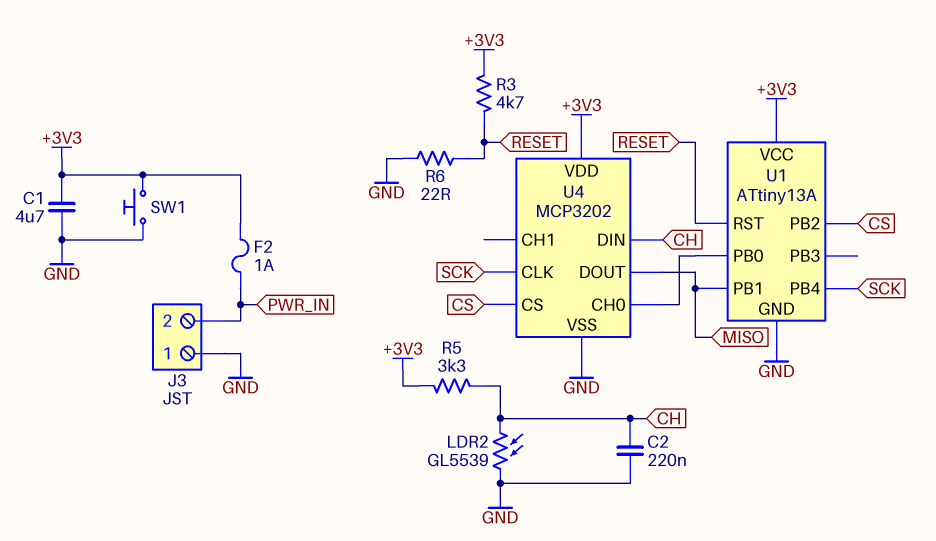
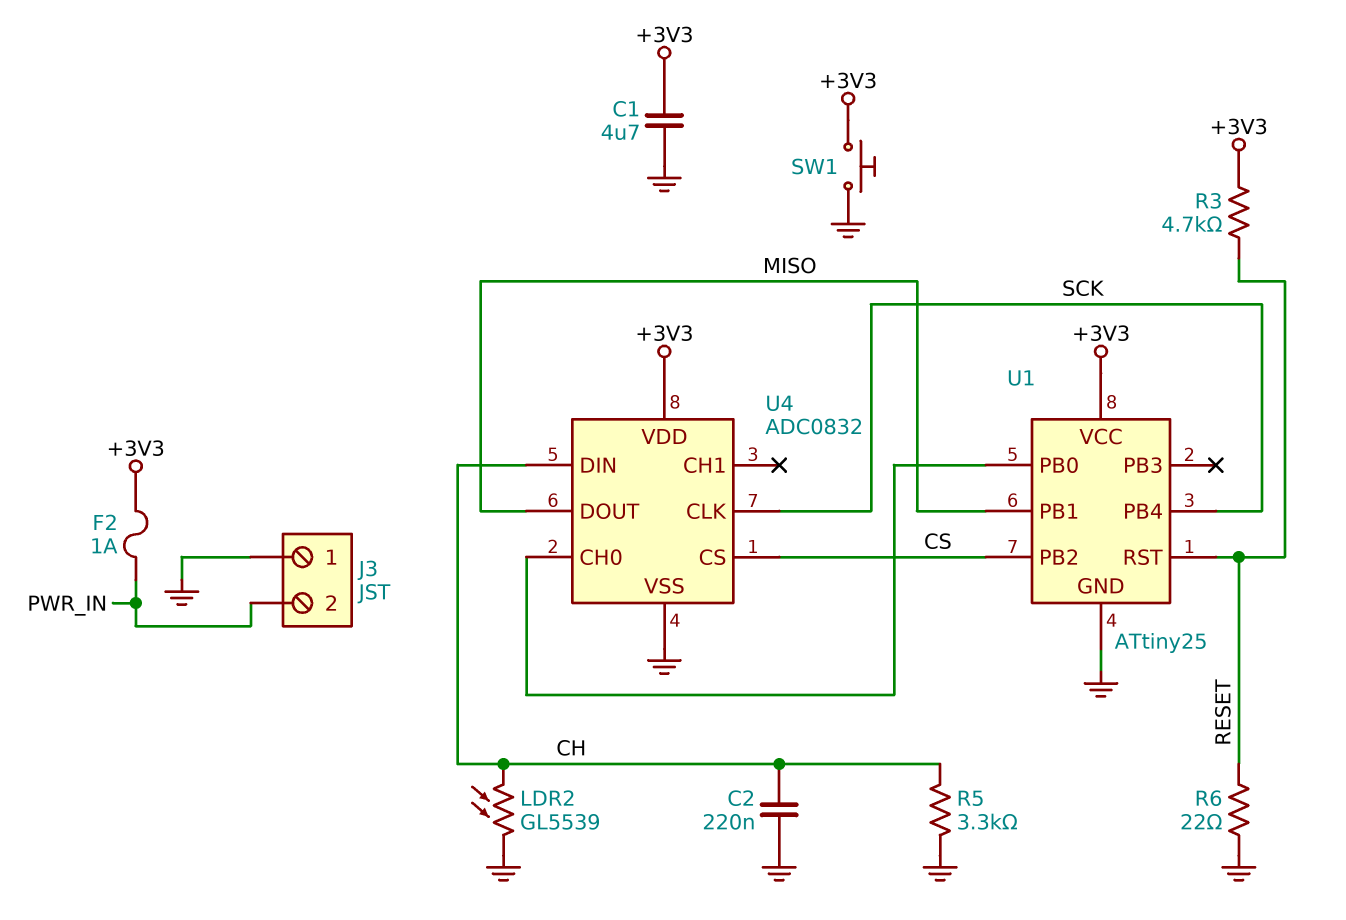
R5: 3.3k (+3V3, CH) -> 3.3k (CH, GND)
U1: ATtiny13A -> ATtiny25
U4: MCP3202 -> ADC0832

